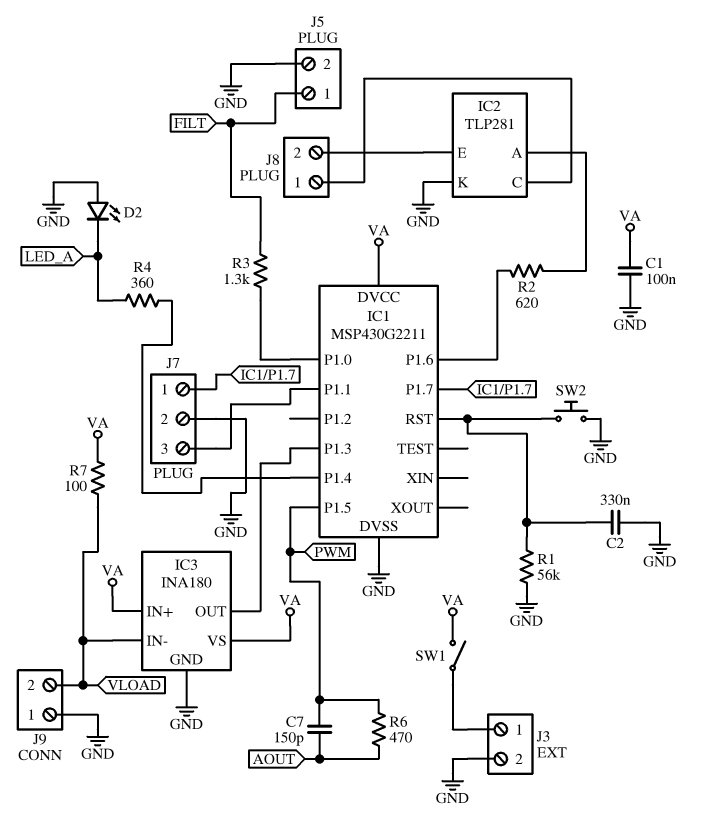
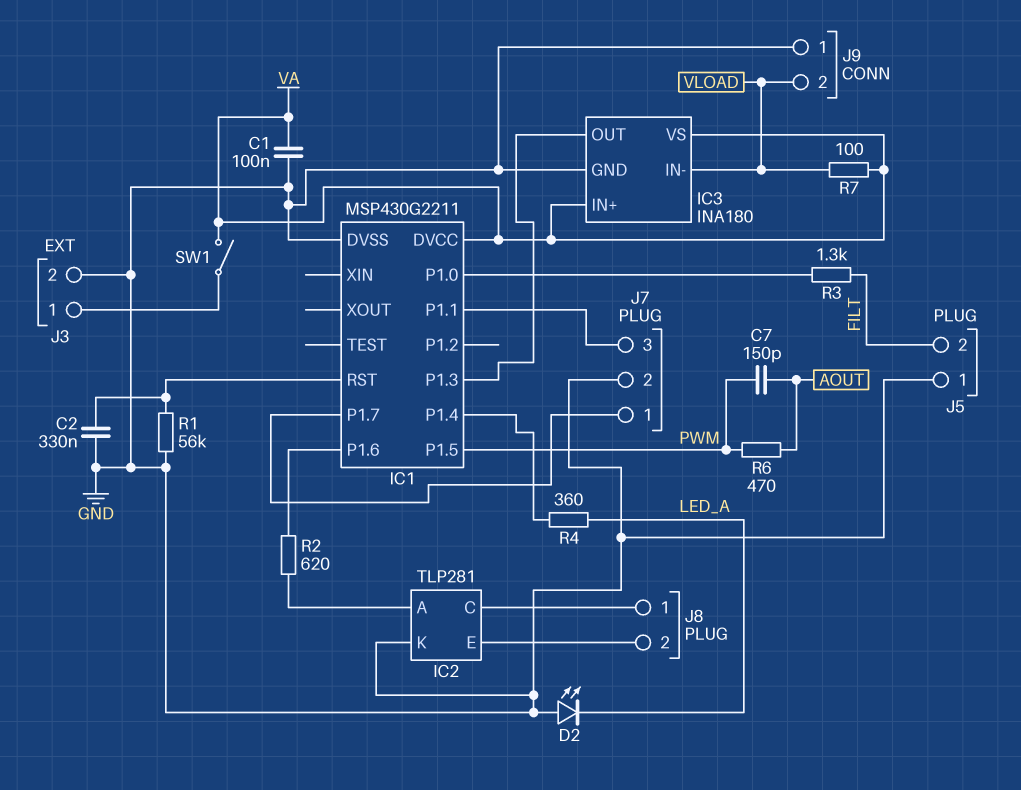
J5 pin 1: FILT -> GND
J5 pin 2: GND -> FILT
SW2: button (GND, IC1/RST) -> none

